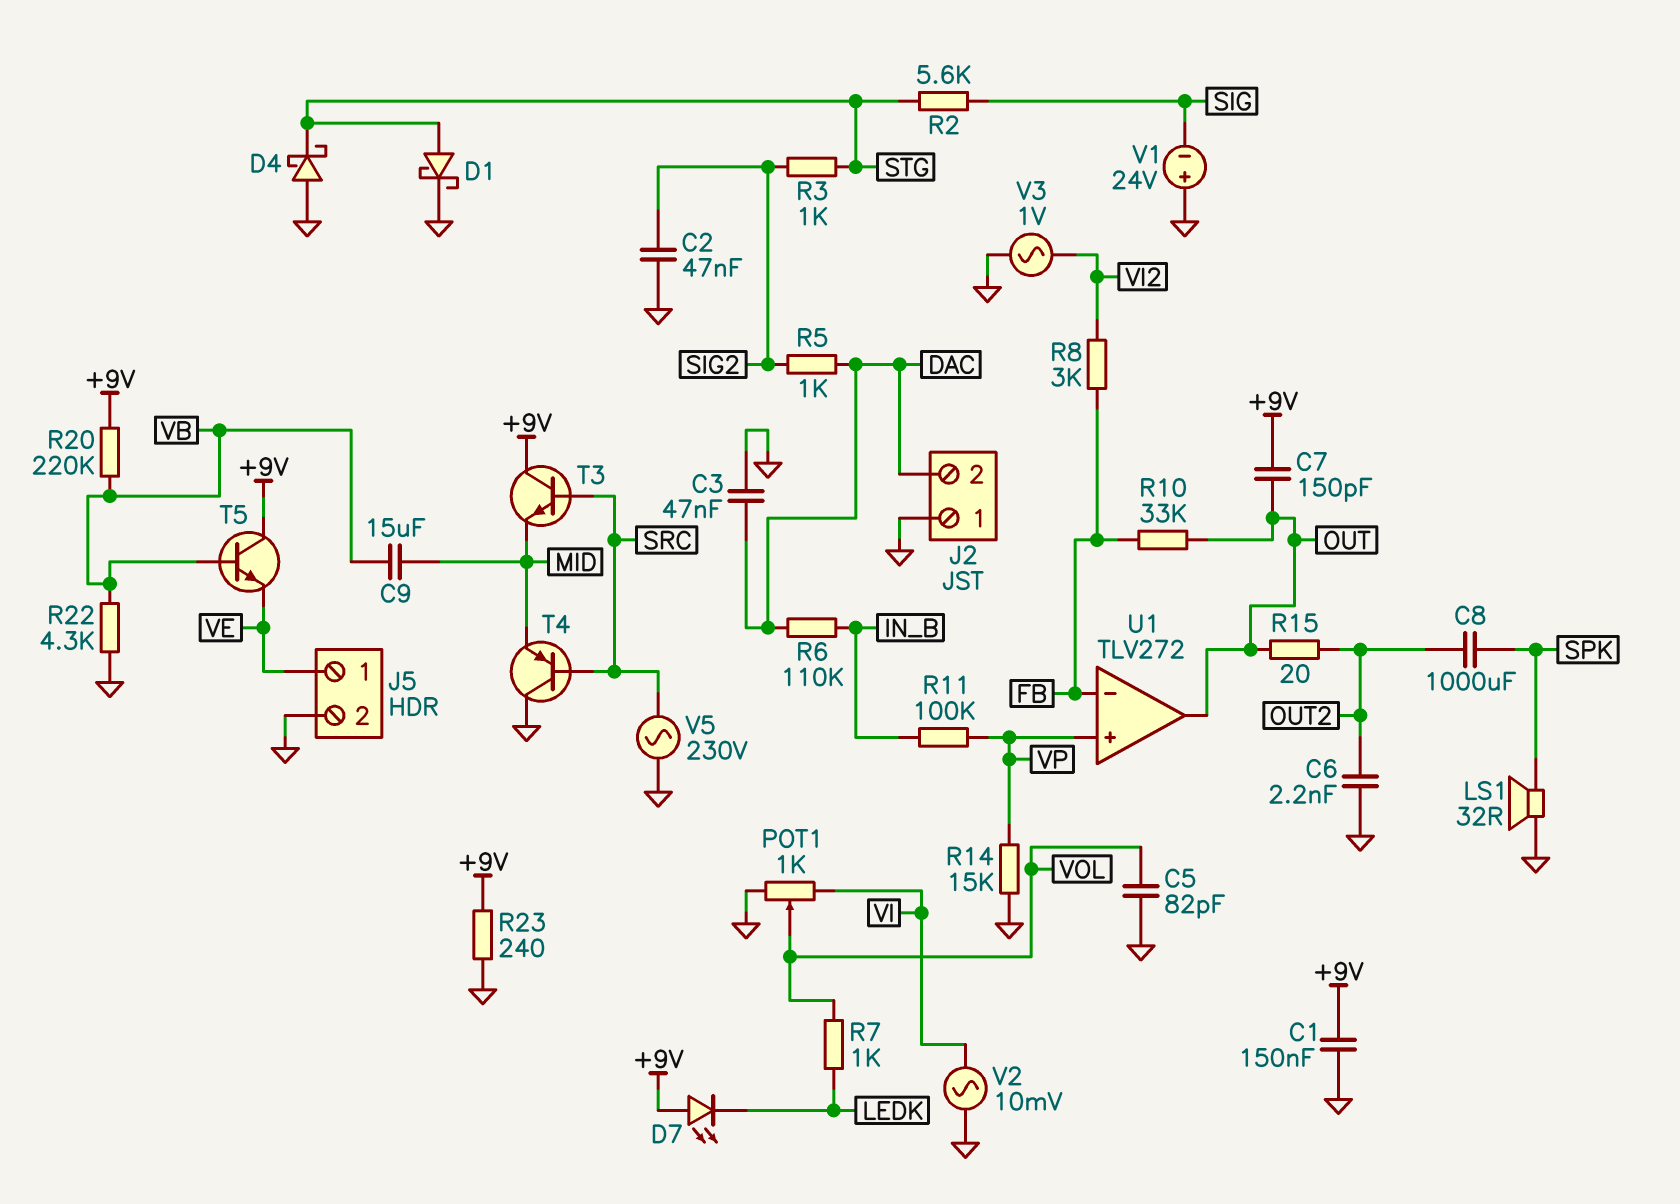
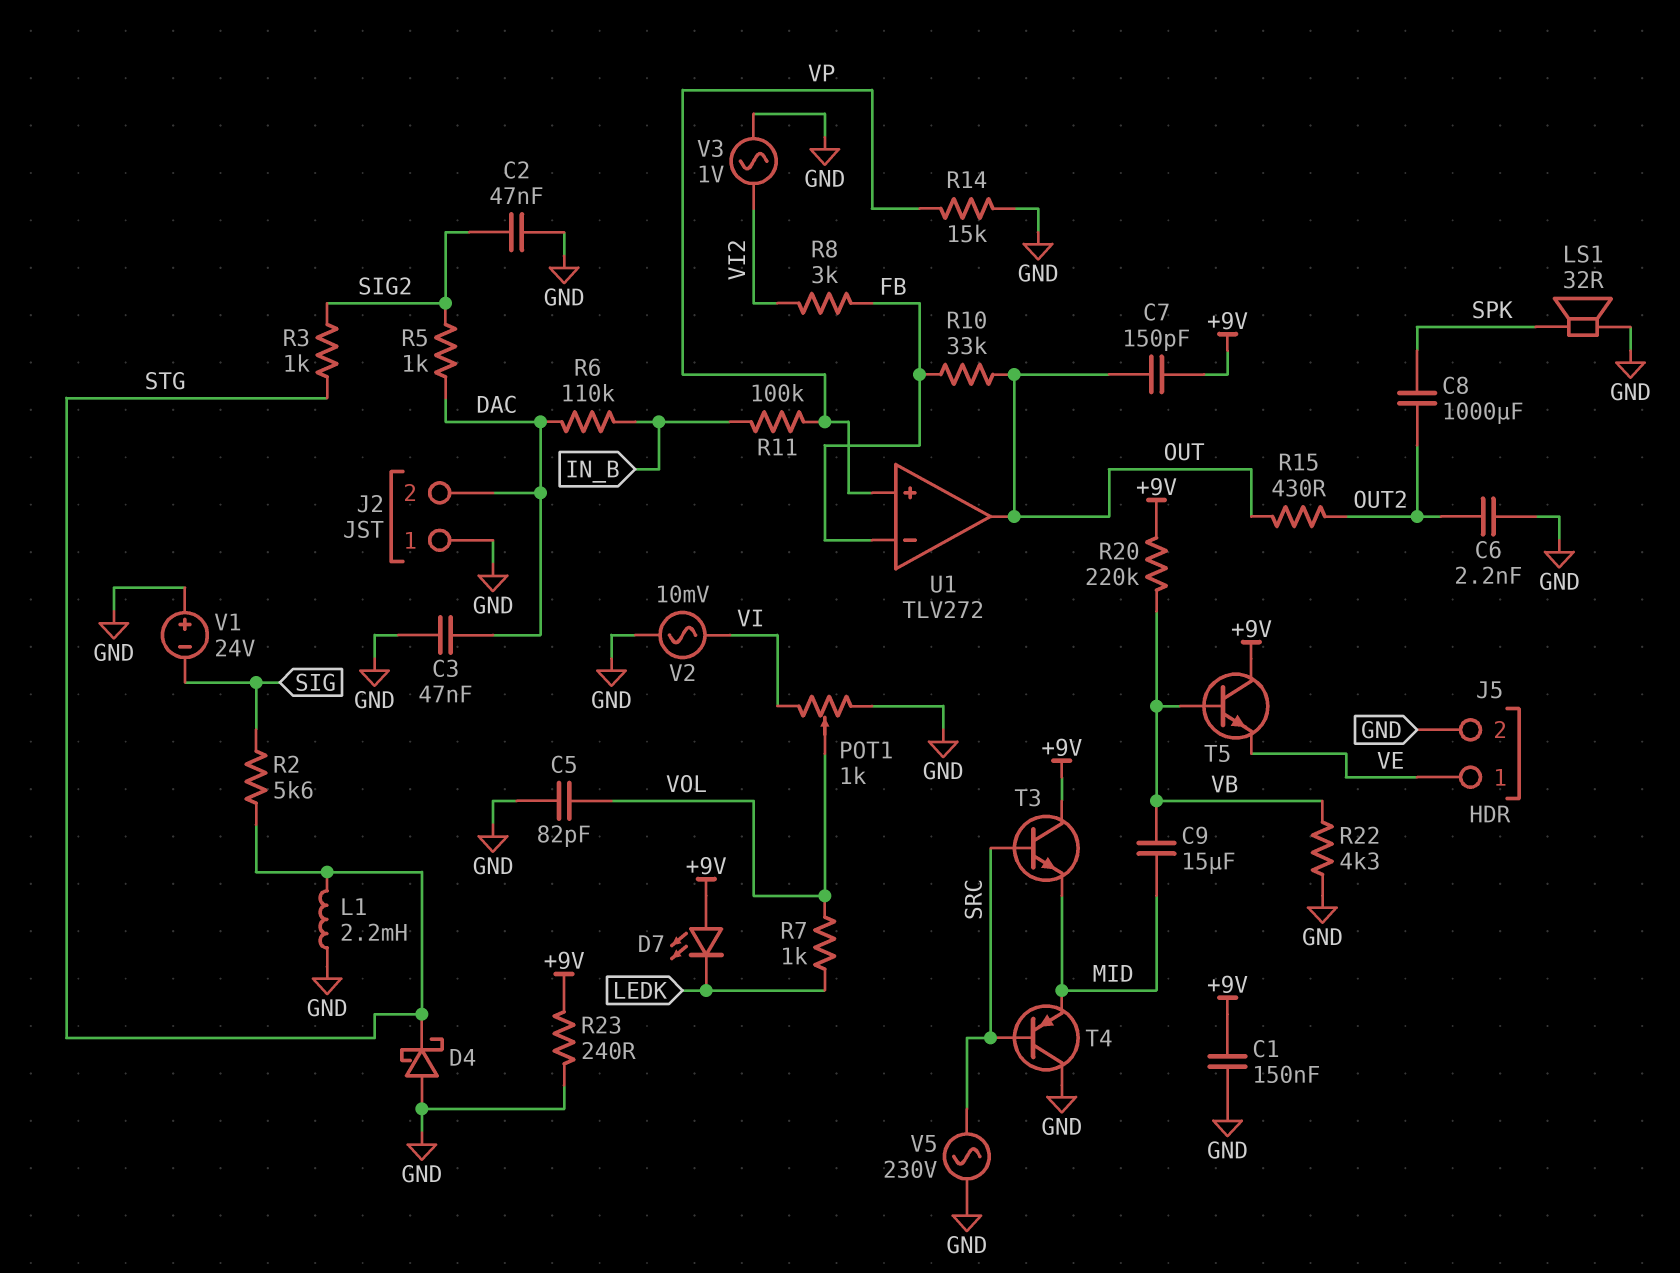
D1: schottky (A STG, K GND) -> none
L1: none -> 2.2mH (GND, STG)
R15: 20 (OUT, OUT2) -> 430 (OUT, OUT2)

